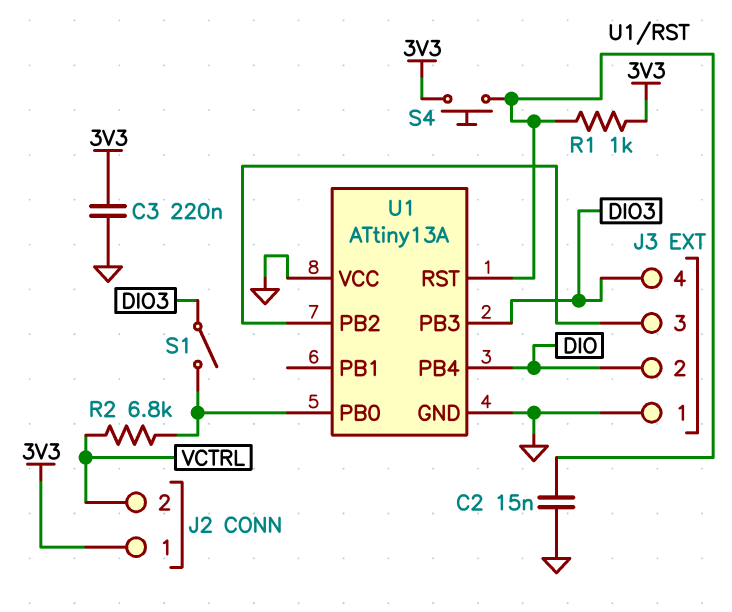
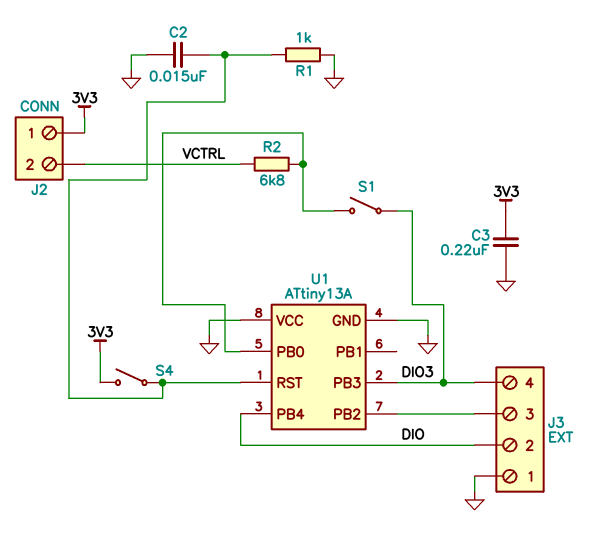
R1: 1k (3V3, U1/RST) -> 1k (GND, U1/RST)
S4: button (3V3, U1/RST) -> switch (3V3, U1/RST)

